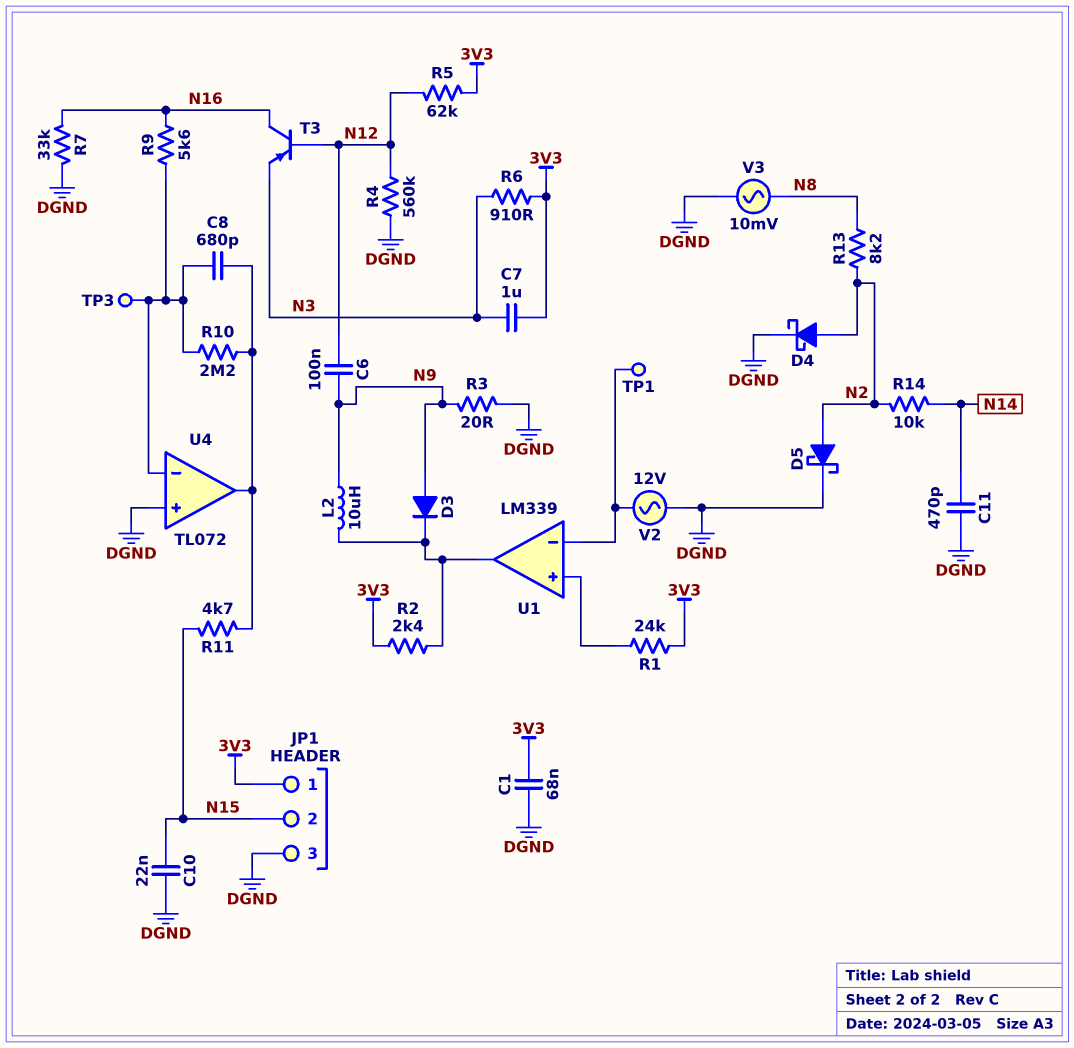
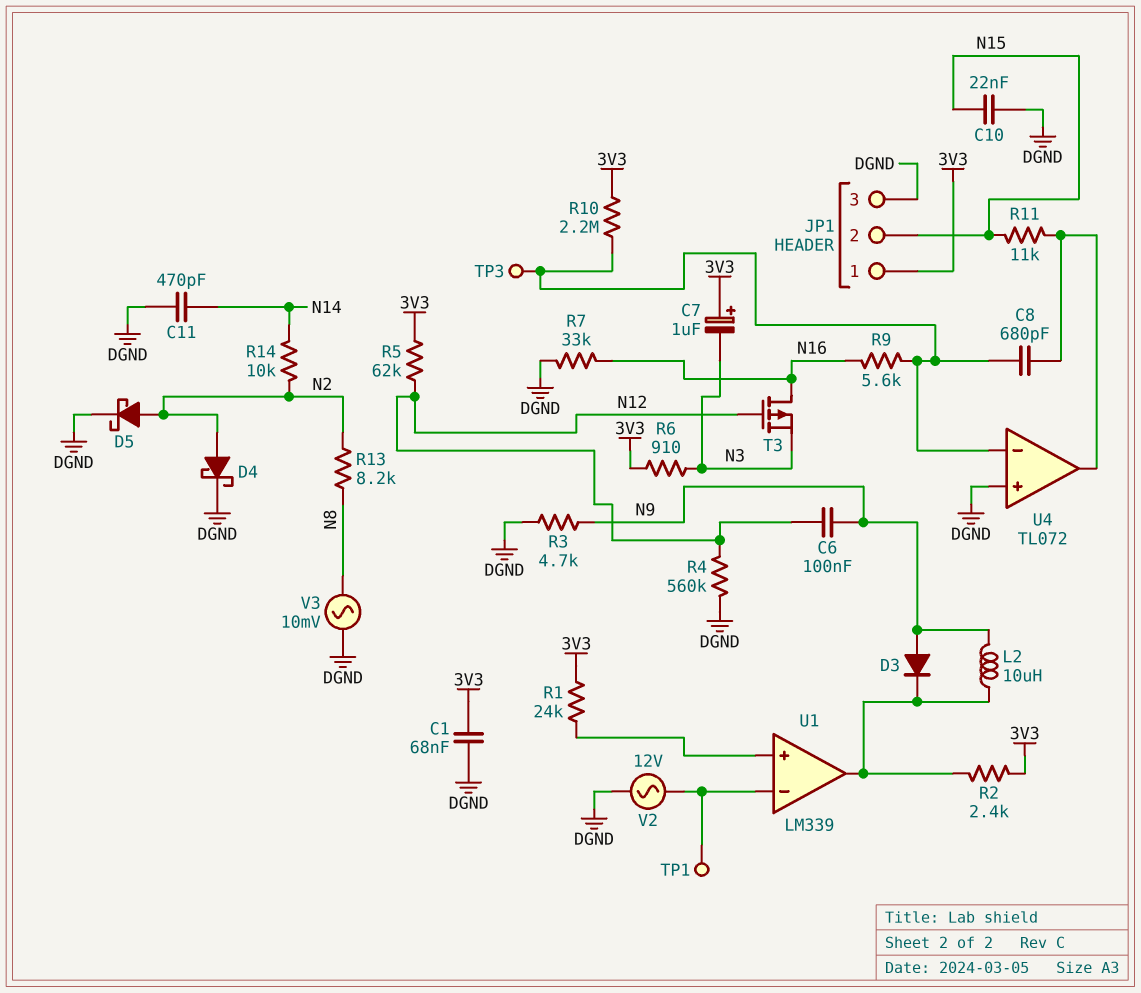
C7: 1uF (3V3, N3) -> 1uF (plus 3V3, minus N3)
R3: 20 (DGND, N9) -> 4.7k (DGND, N9)
R10: 2.2M (U4/in-, U4/out) -> 2.2M (3V3, U4/in-)
R11: 4.7k (N15, U4/out) -> 11k (N15, U4/out)
T3: PNP (B N12, C N16, E N3) -> PMOS (G N12, D N16, S N3)

